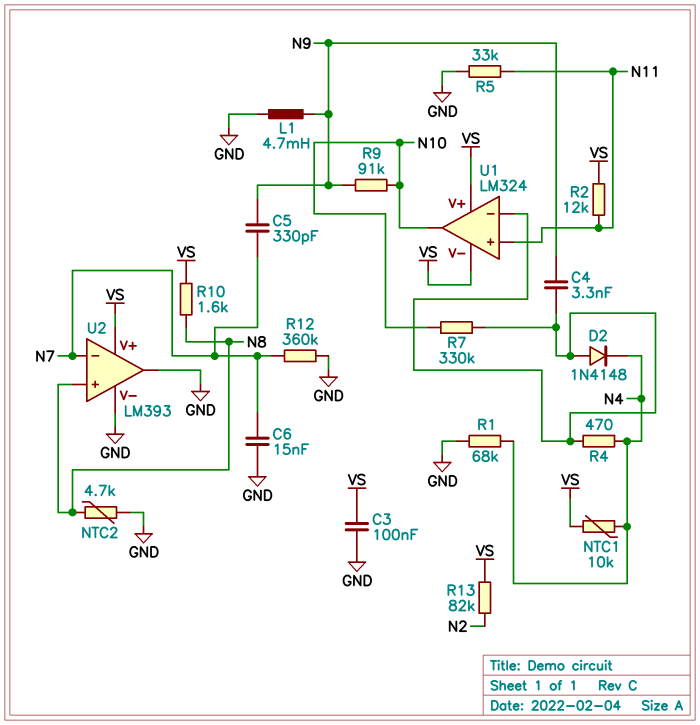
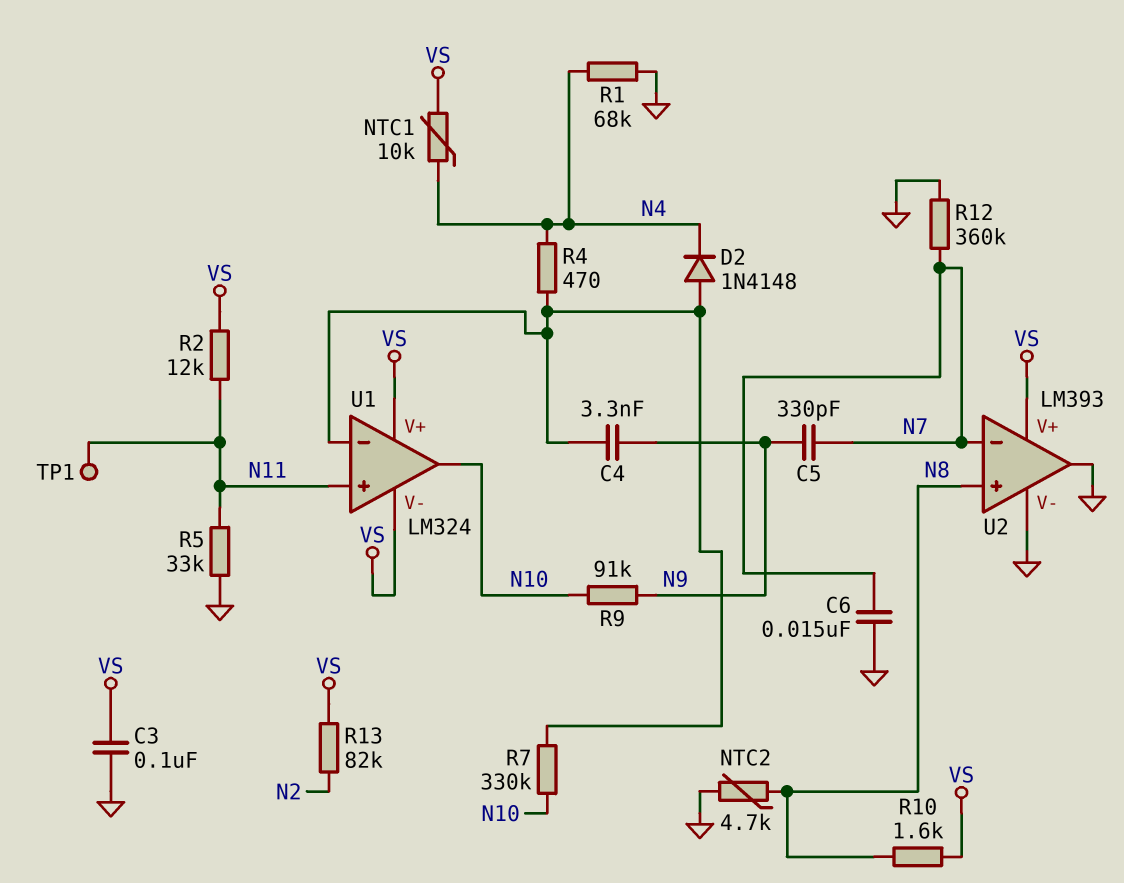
L1: 4.7mH (GND, N9) -> none
TP1: none -> test point (N11)

